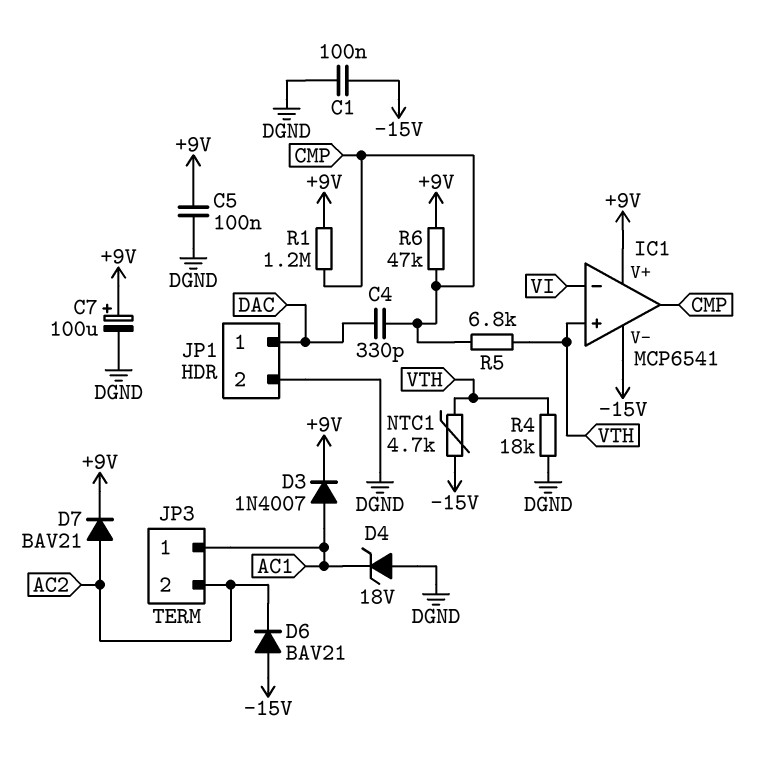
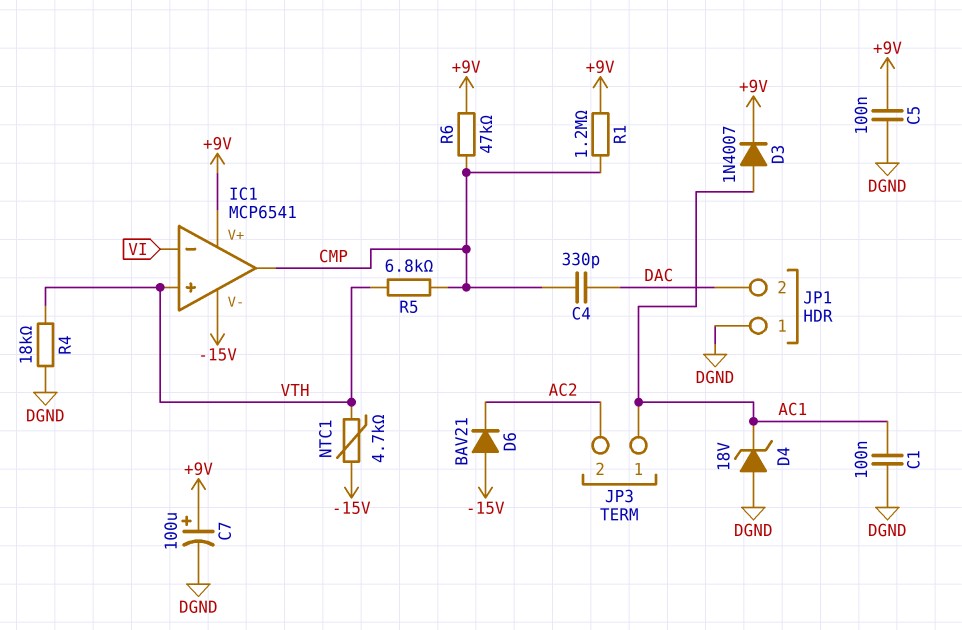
C1: 100nF (-15V, DGND) -> 100nF (AC1, DGND)
D7: diode BAV21 (A AC2, K +9V) -> none
JP1 pin 1: DAC -> DGND
JP1 pin 2: DGND -> DAC

